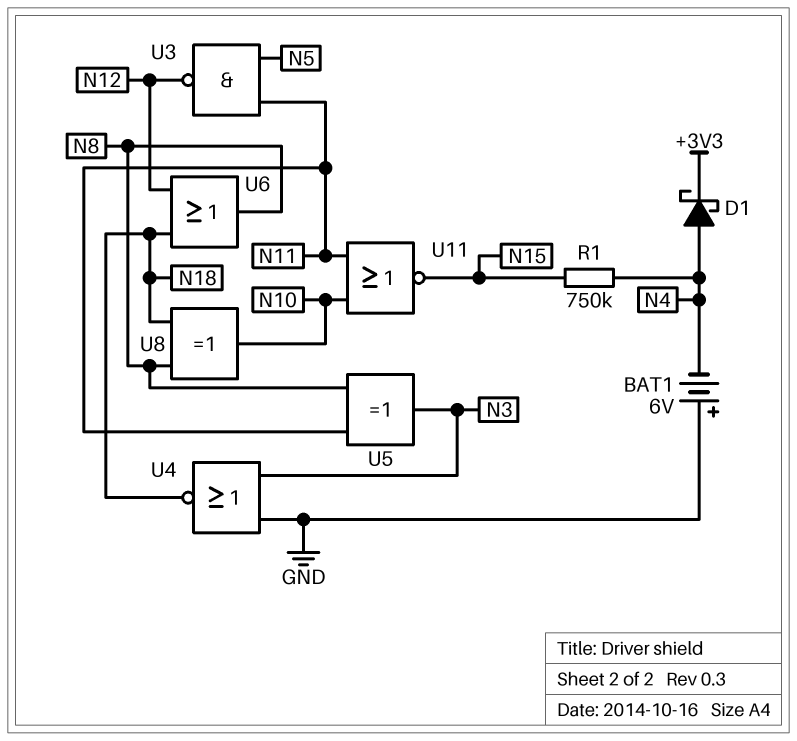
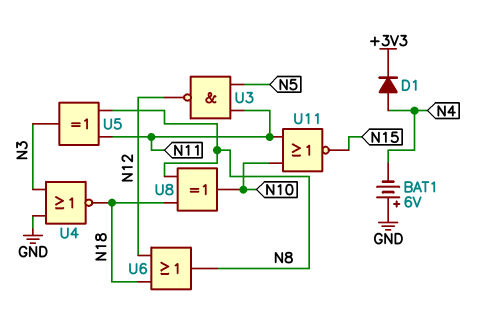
D1: schottky (A N4, K +3V3) -> diode (A N4, K +3V3)
R1: 750k (N4, N15) -> none

